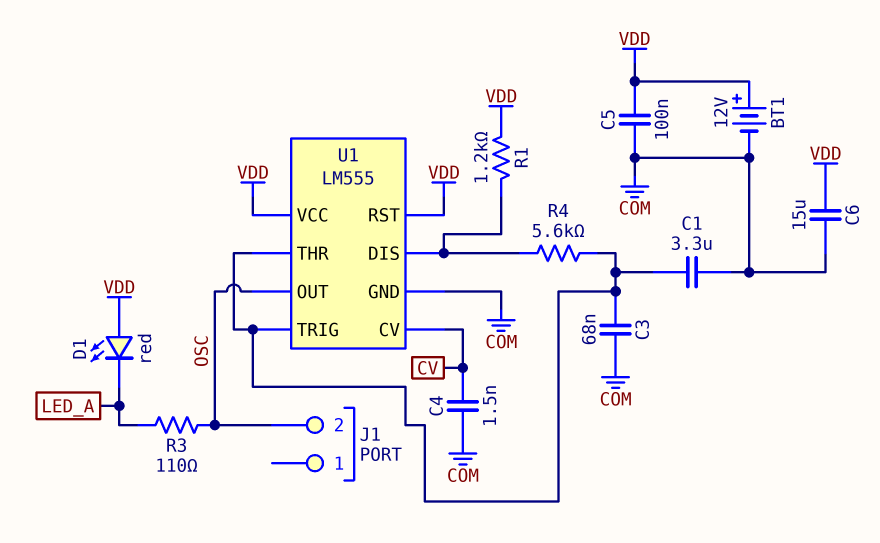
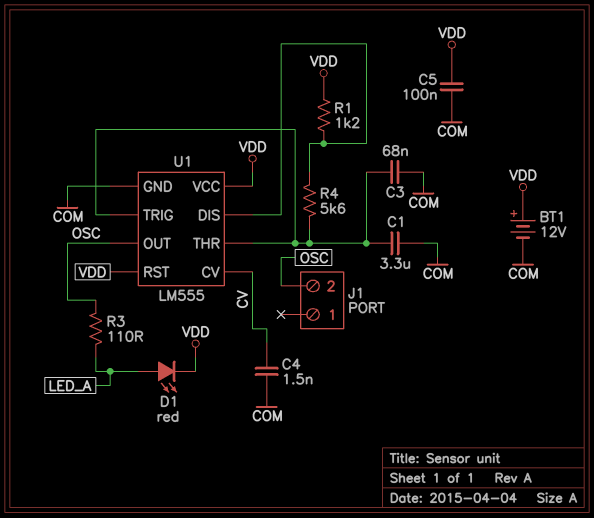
C6: 15uF (COM, VDD) -> none
D1: LED red (A VDD, K LED_A) -> LED red (A LED_A, K VDD)

